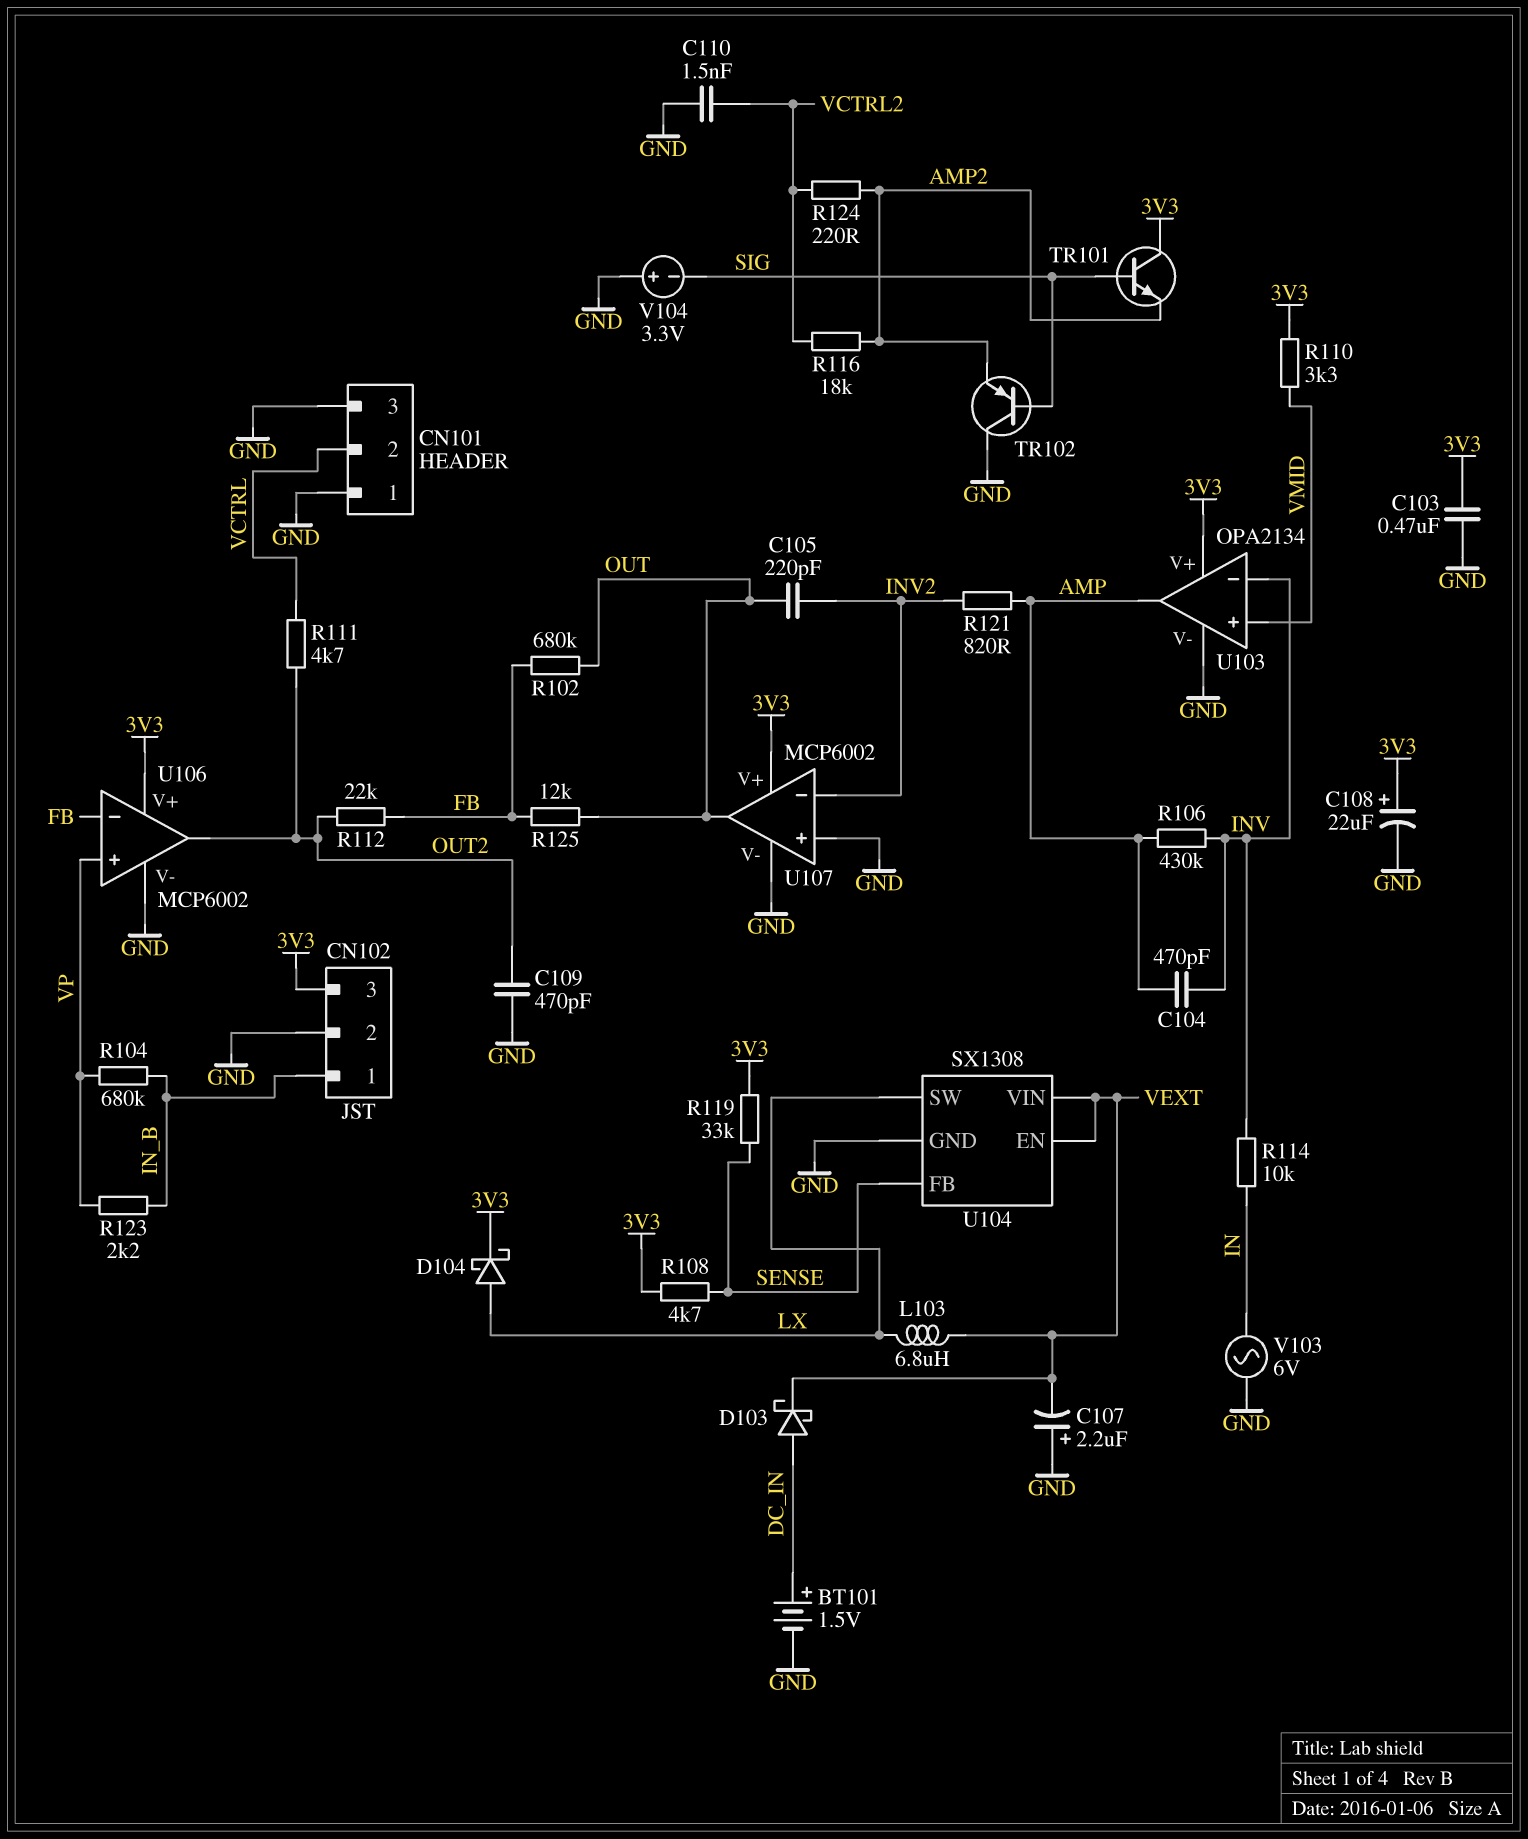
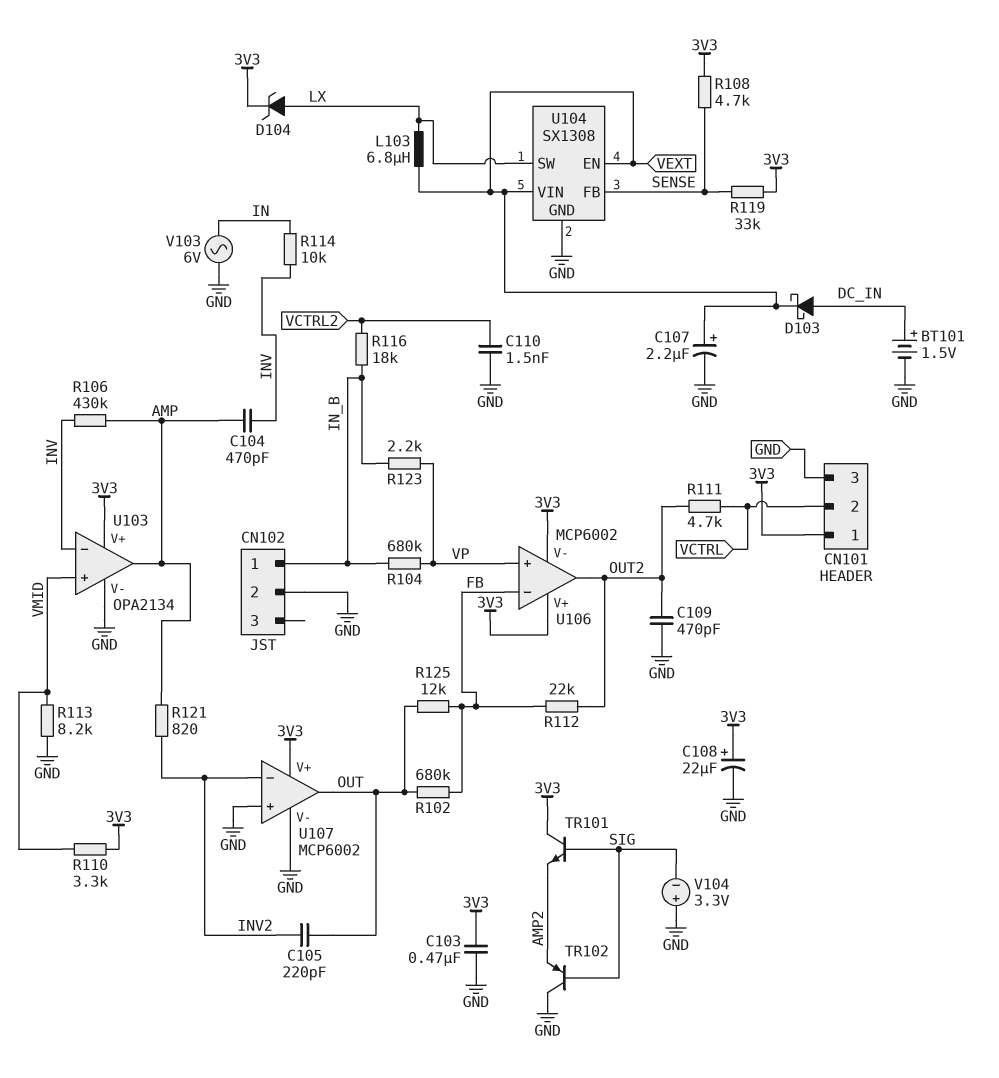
C107: 2.2uF (plus GND, minus VEXT) -> 2.2uF (plus VEXT, minus GND)
CN101 pin 1: GND -> 3V3
CN102 pin 3: 3V3 -> none
D104: schottky (A LX, K 3V3) -> zener (A LX, K 3V3)
R113: none -> 8.2k (GND, VMID)
R116: 18k (AMP2, VCTRL2) -> 18k (IN_B, VCTRL2)
R124: 220 (AMP2, VCTRL2) -> none
U106 pin V-: GND -> 3V3

